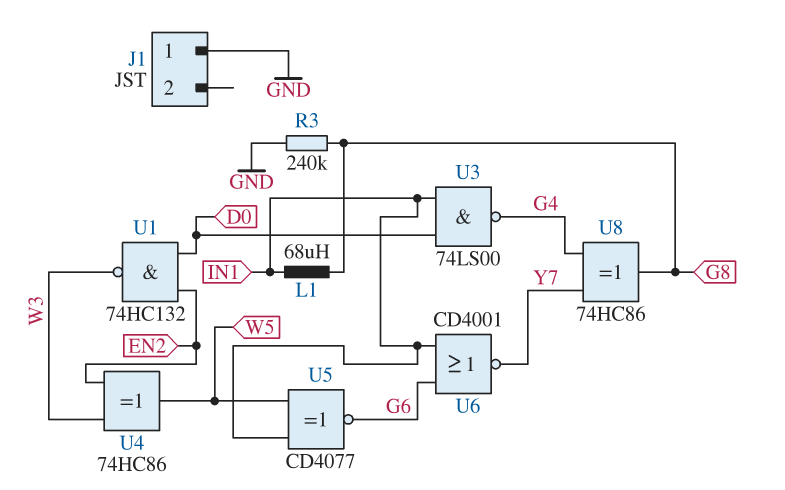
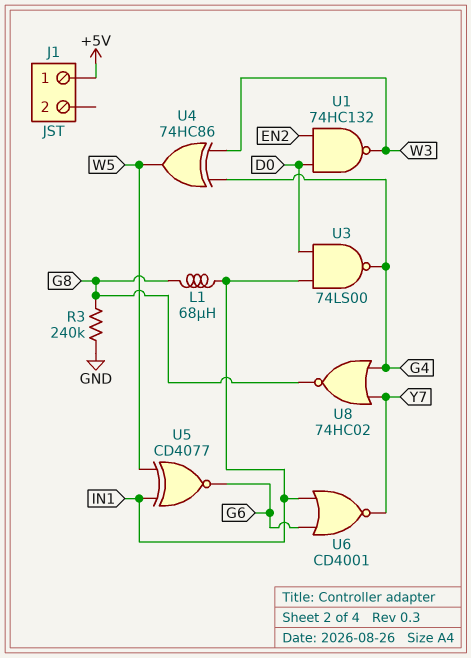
J1 pin 1: GND -> +5V
U4: XOR 74HC86 (in EN2, in W3, out W5) -> XOR 74HC86 (in G4, in W3, out W5)
U8: XOR 74HC86 (in G4, in Y7, out G8) -> NOR 74HC02 (in G4, in Y7, out G8)

